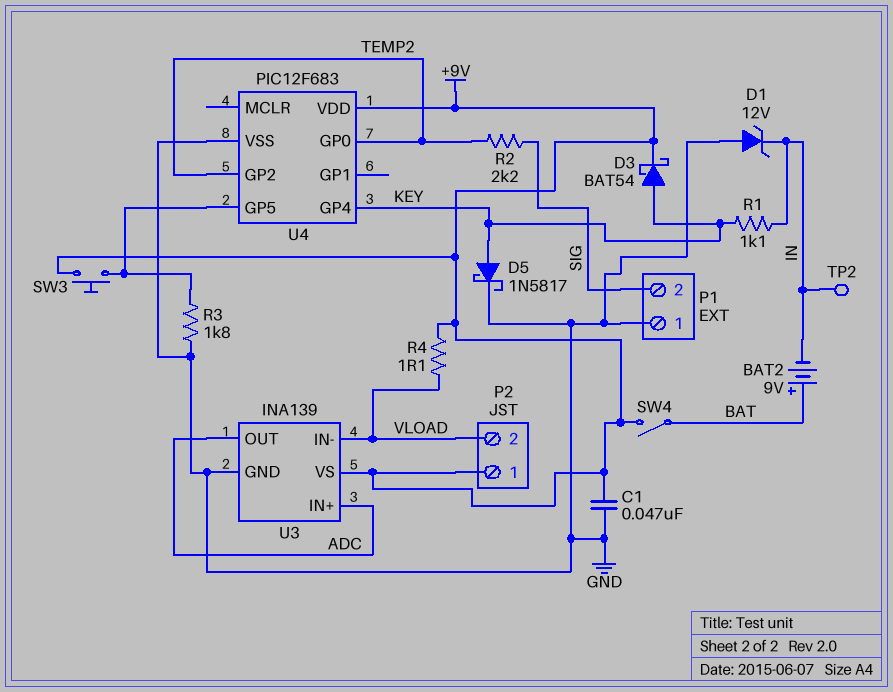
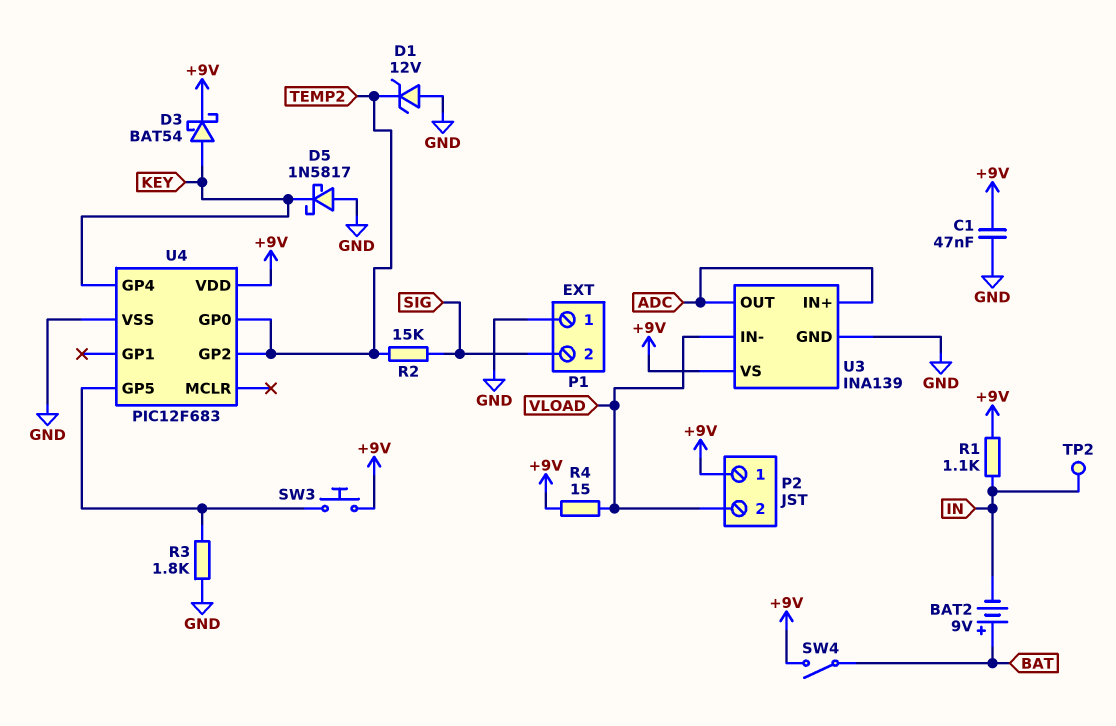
D1: zener 12V (A GND, K IN) -> zener 12V (A GND, K TEMP2)
D5: schottky 1N5817 (A KEY, K GND) -> schottky 1N5817 (A GND, K KEY)
R1: 1.1k (IN, KEY) -> 1.1k (+9V, IN)
R2: 2.2k (SIG, TEMP2) -> 15k (SIG, TEMP2)
R4: 1.1 (+9V, VLOAD) -> 15 (+9V, VLOAD)

